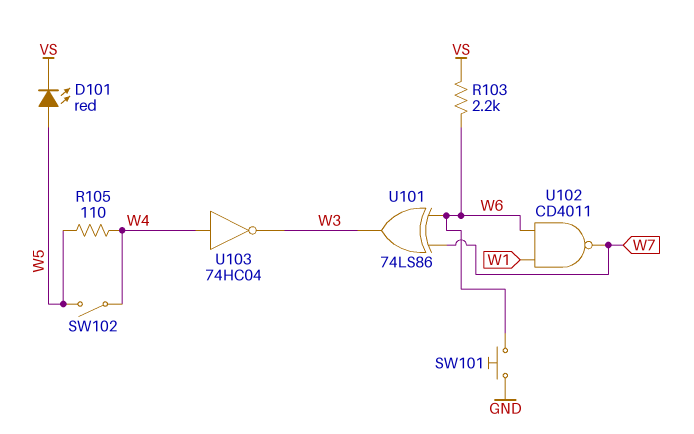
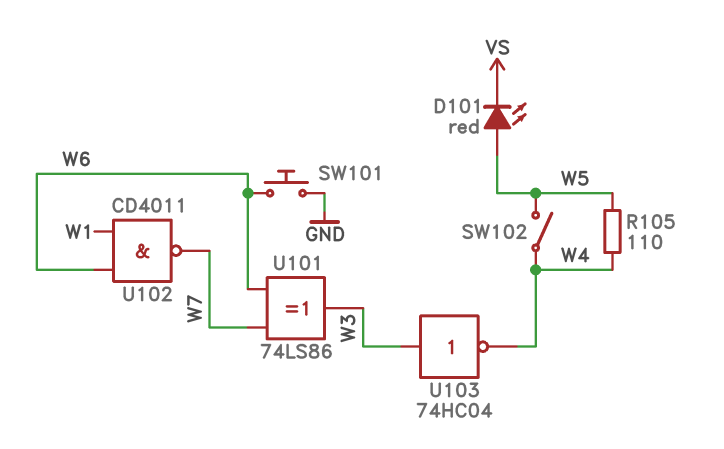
R103: 2.2k (VS, W6) -> none
U103: NOT 74HC04 (in W4, out W3) -> NOT 74HC04 (in W3, out W4)

